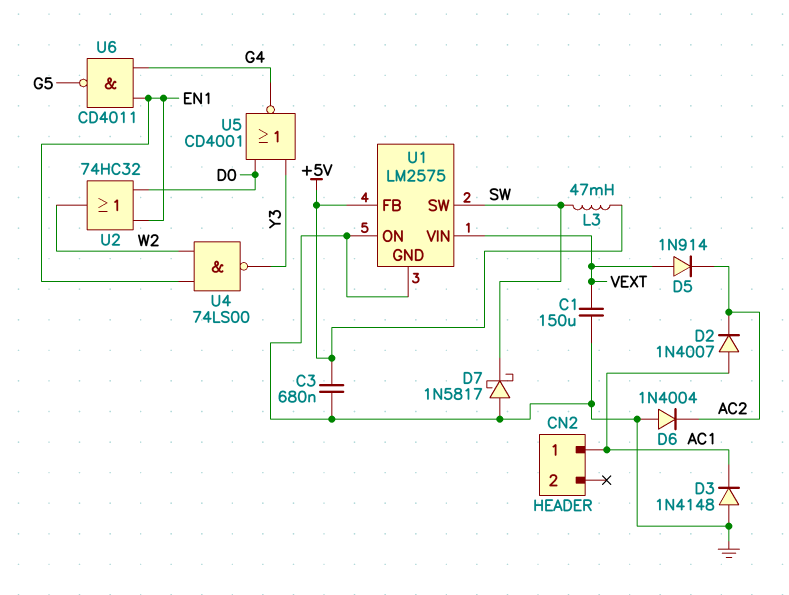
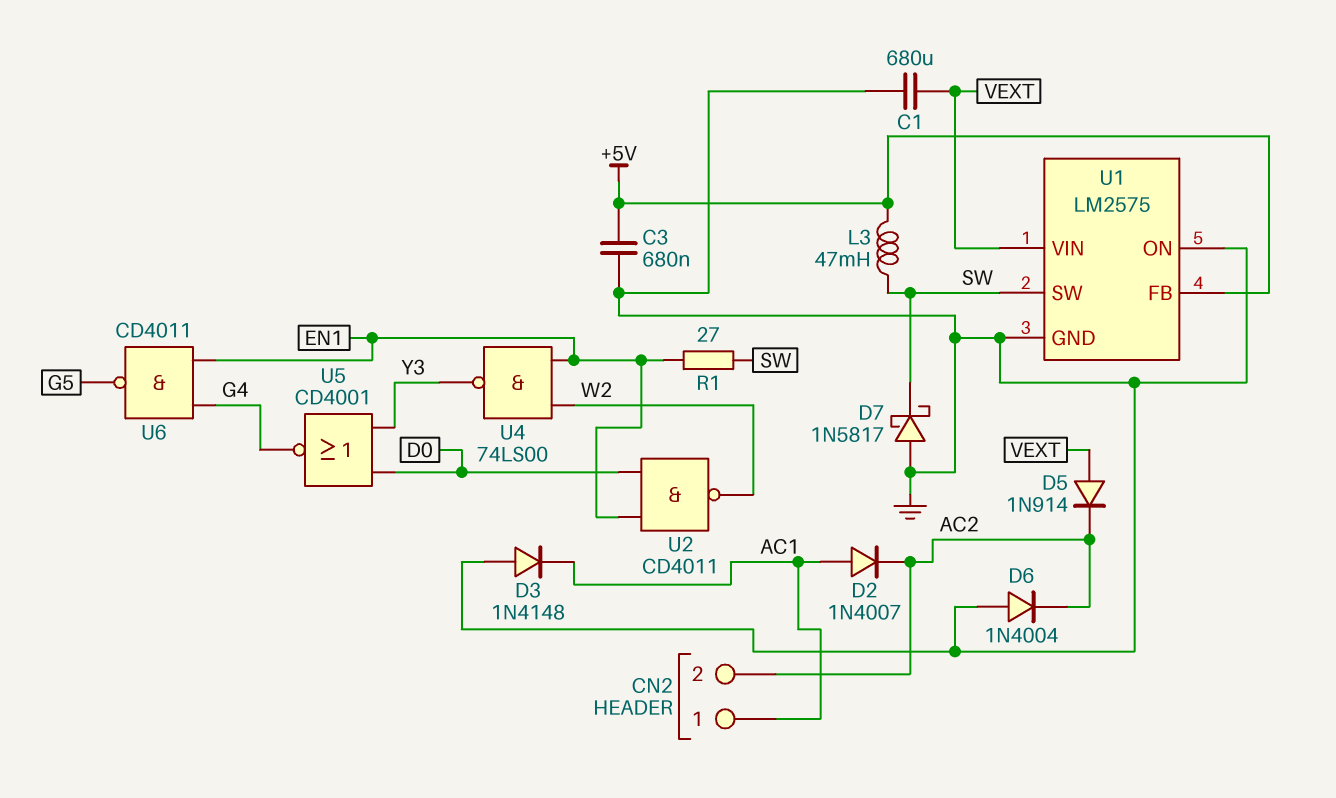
C1: 150uF (GND, VEXT) -> 680uF (GND, VEXT)
CN2 pin 2: none -> AC2
R1: none -> 27 (EN1, SW)
U2: OR 74HC32 (in D0, in EN1, out W2) -> NAND CD4011 (in D0, in EN1, out W2)

